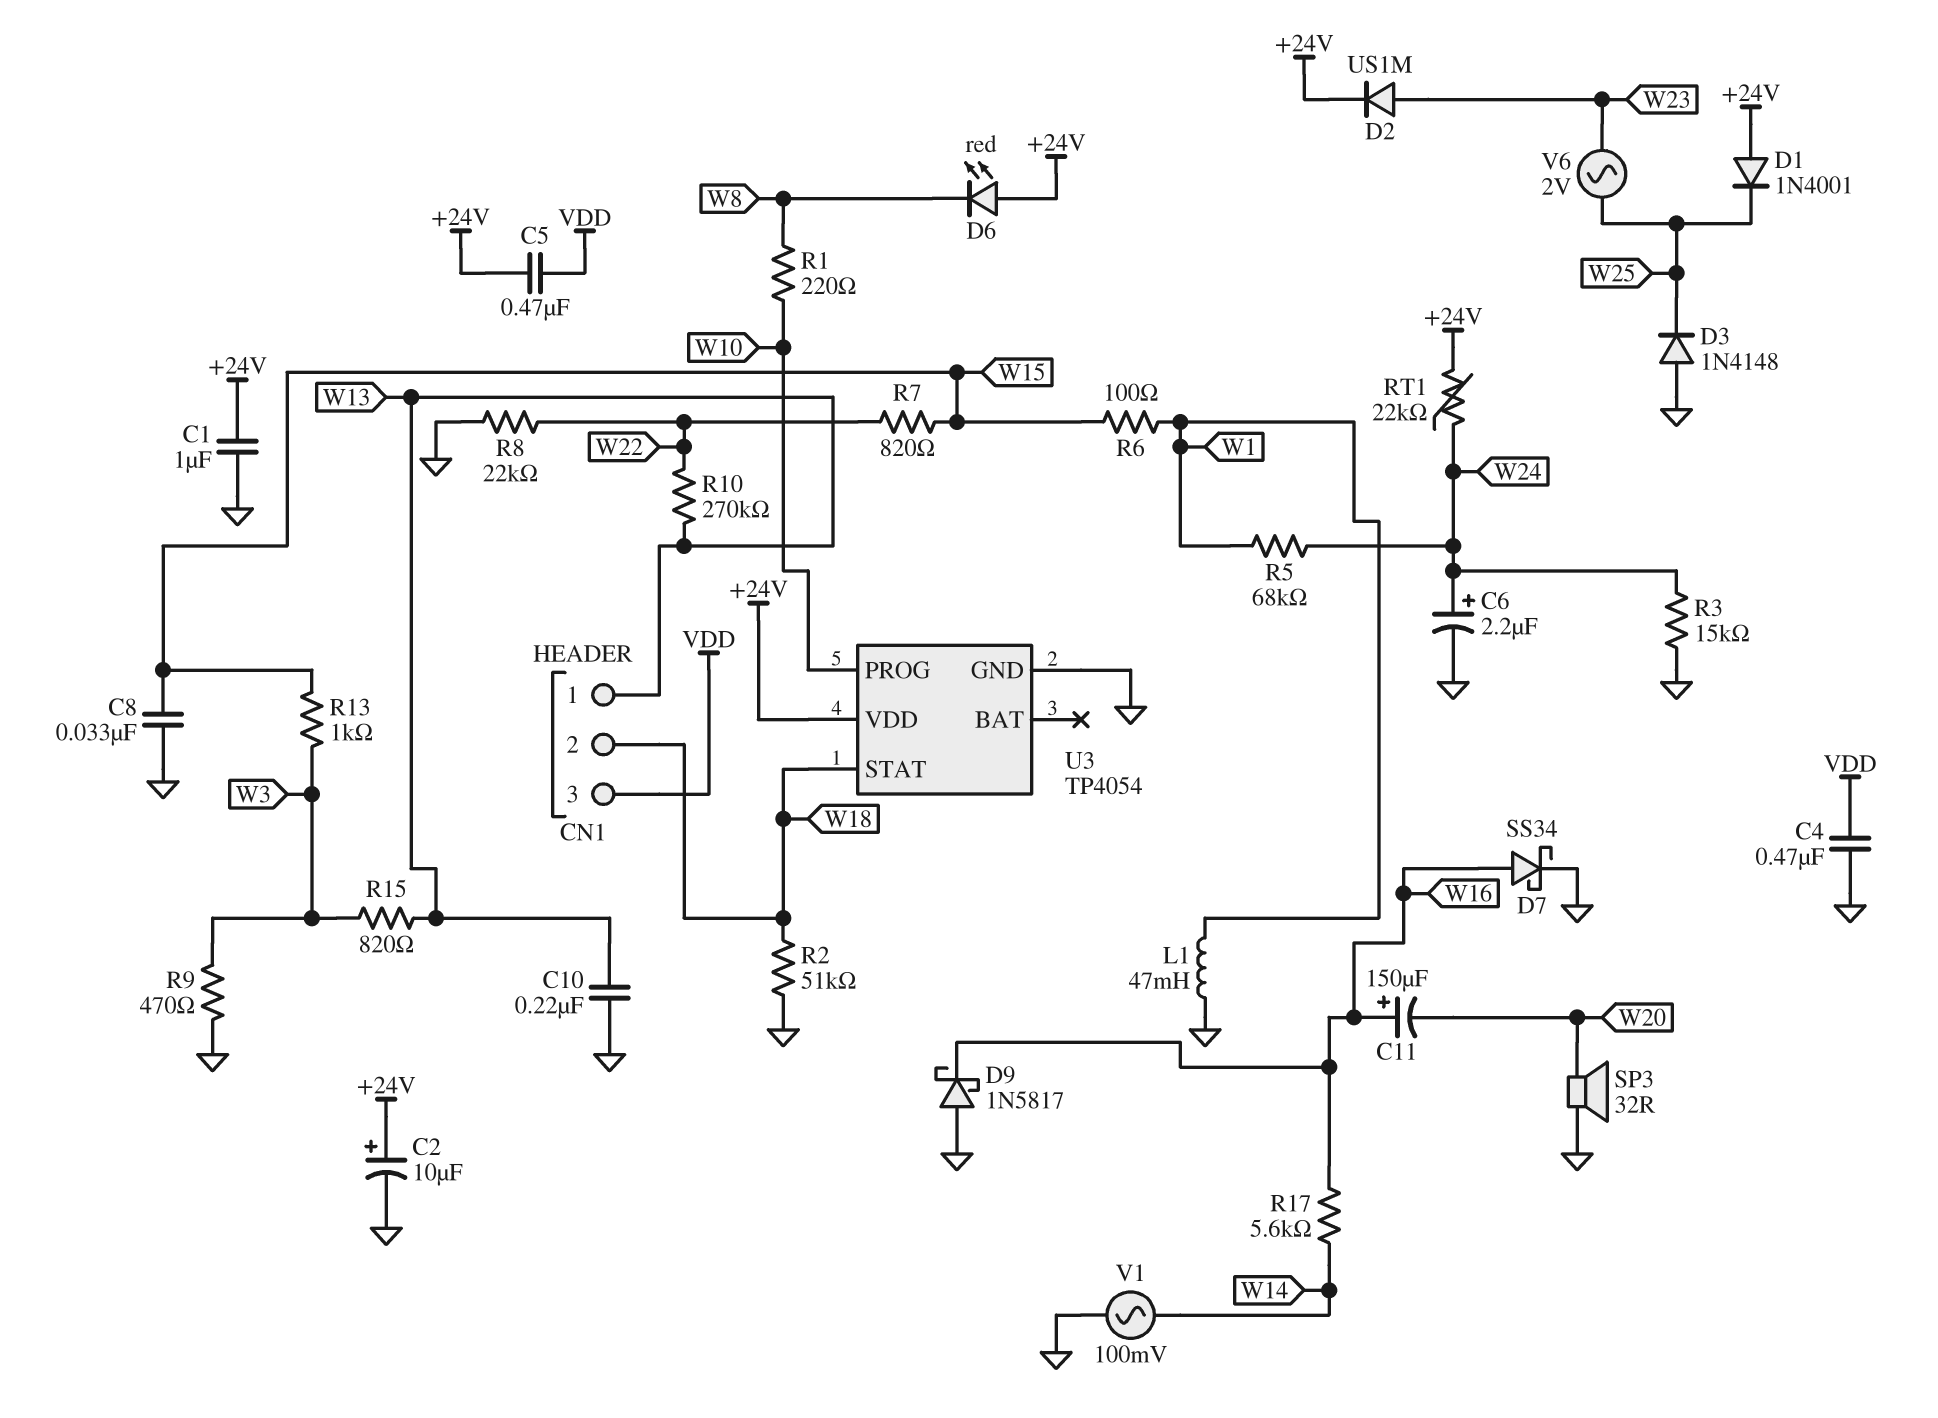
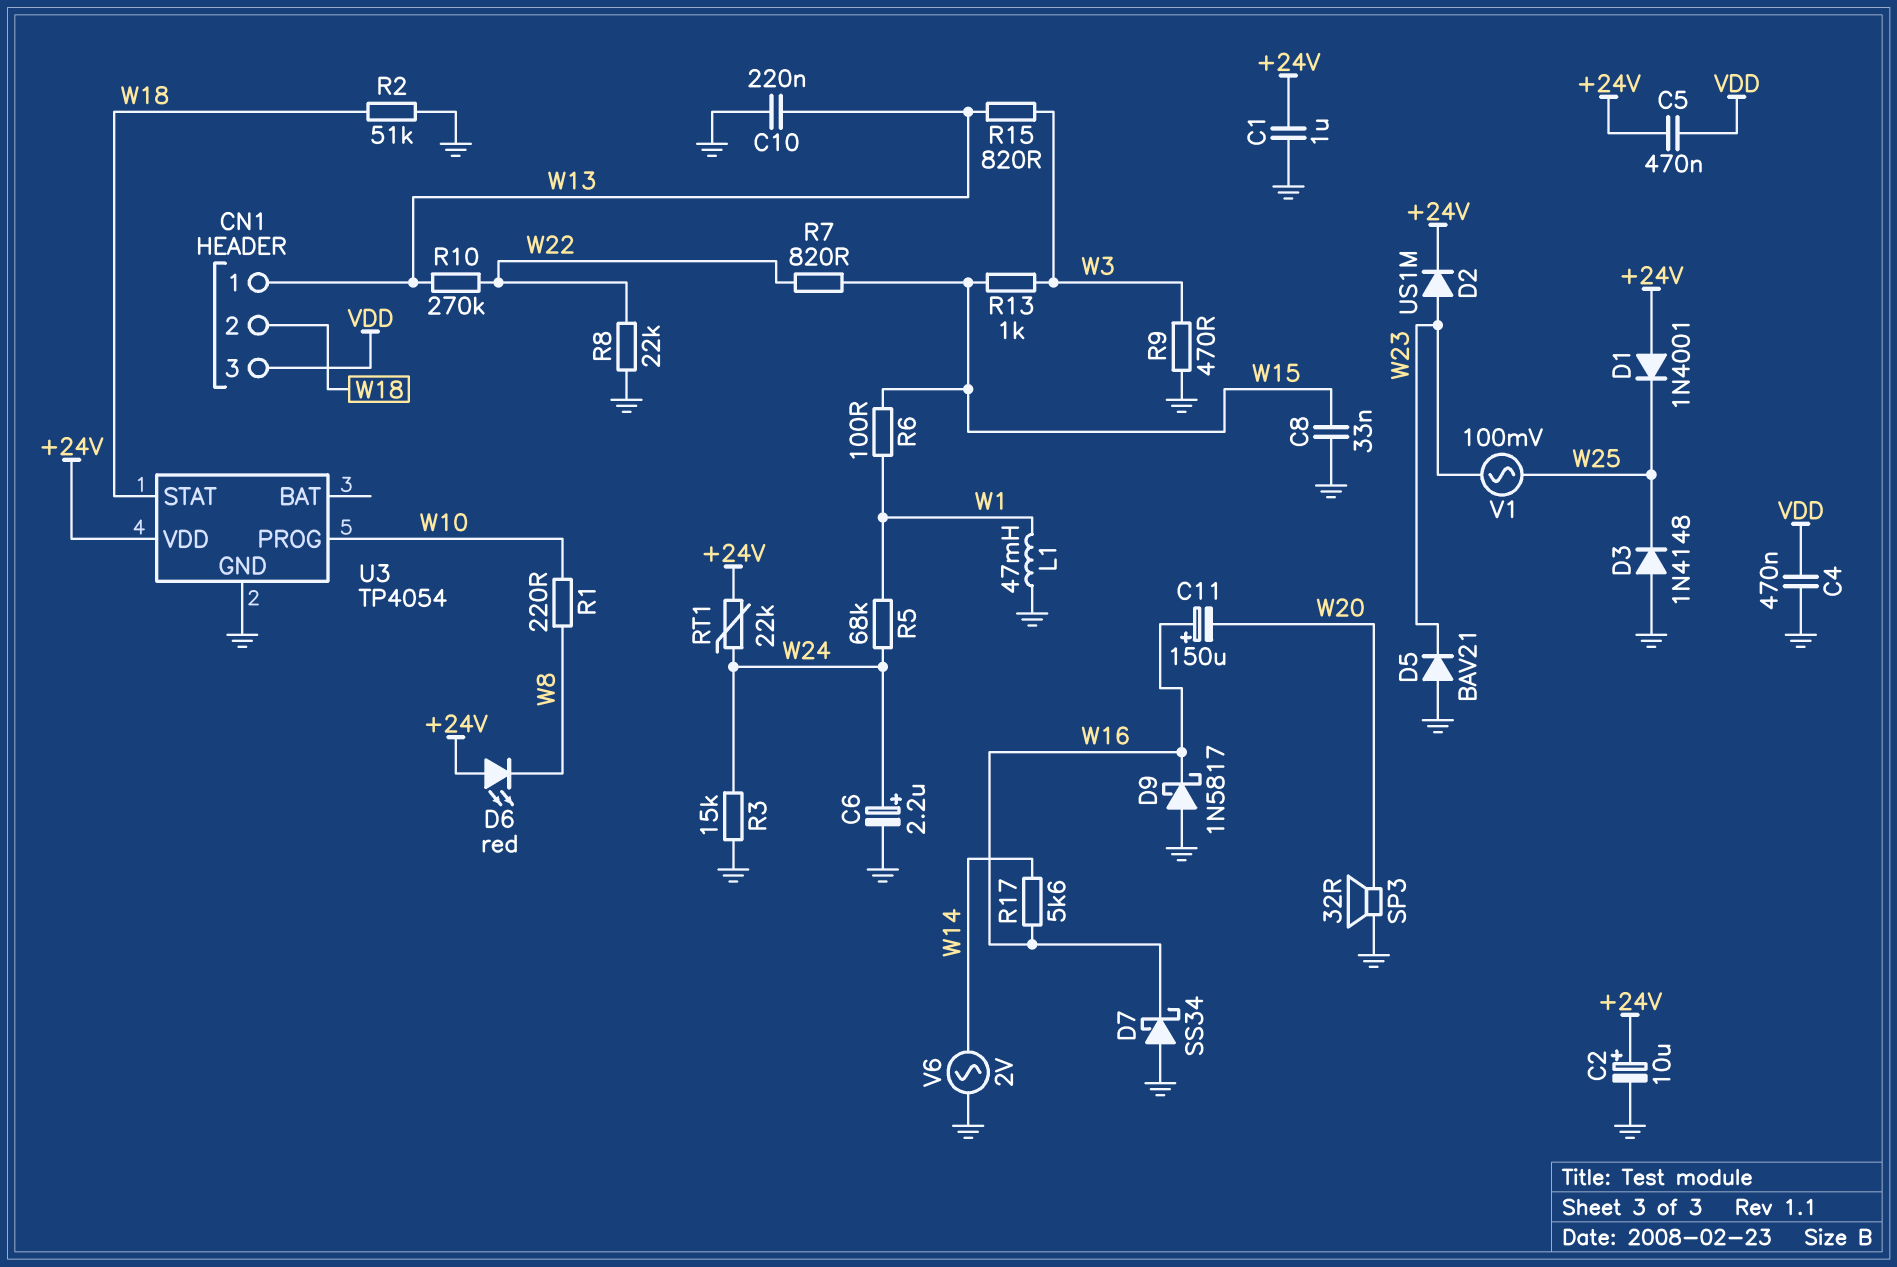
D5: none -> diode BAV21 (A GND, K W23)
D7: schottky SS34 (A W16, K GND) -> schottky SS34 (A GND, K W16)
V1: AC 100mV (GND, W14) -> AC 100mV (W23, W25)
V6: AC 2V (W23, W25) -> AC 2V (GND, W14)

